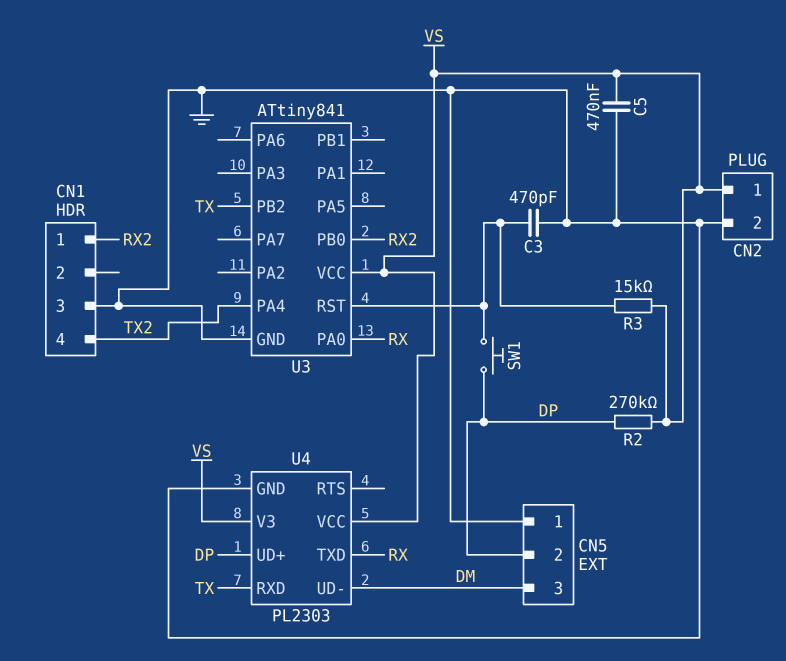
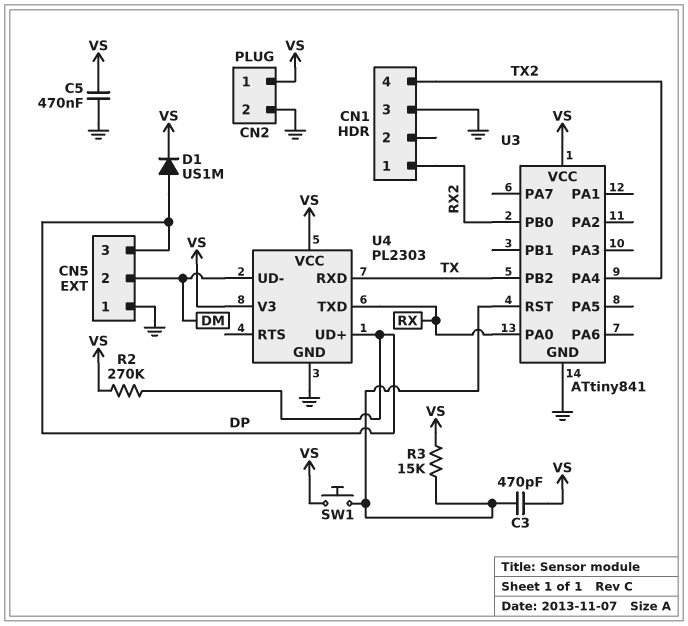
C3: 470pF (GND, U3/RST) -> 470pF (U3/RST, VS)
CN5 pin 2: DP -> DM
CN5 pin 3: DM -> DP
D1: none -> diode US1M (A DP, K VS)
SW1: button (DP, U3/RST) -> button (U3/RST, VS)

